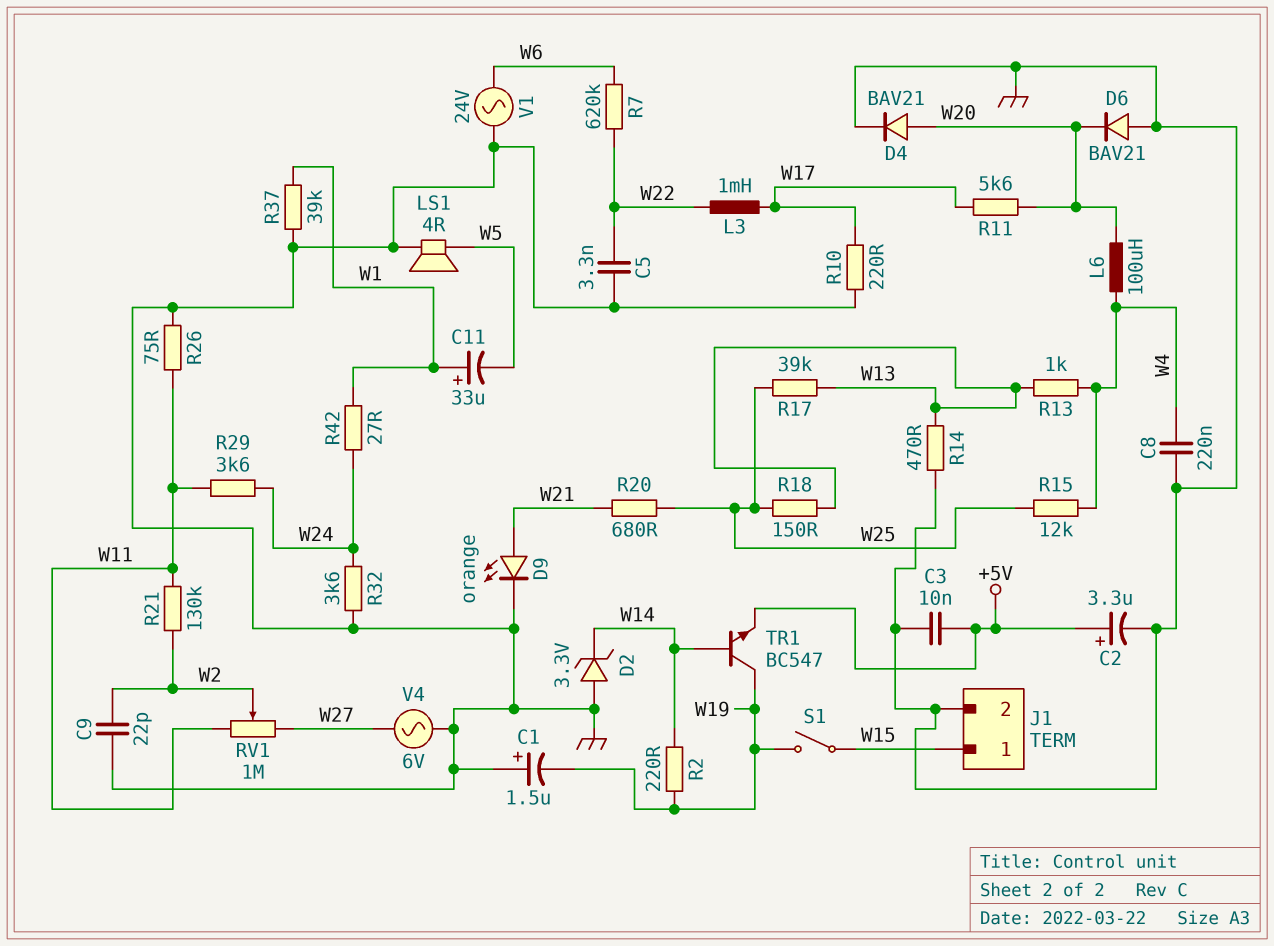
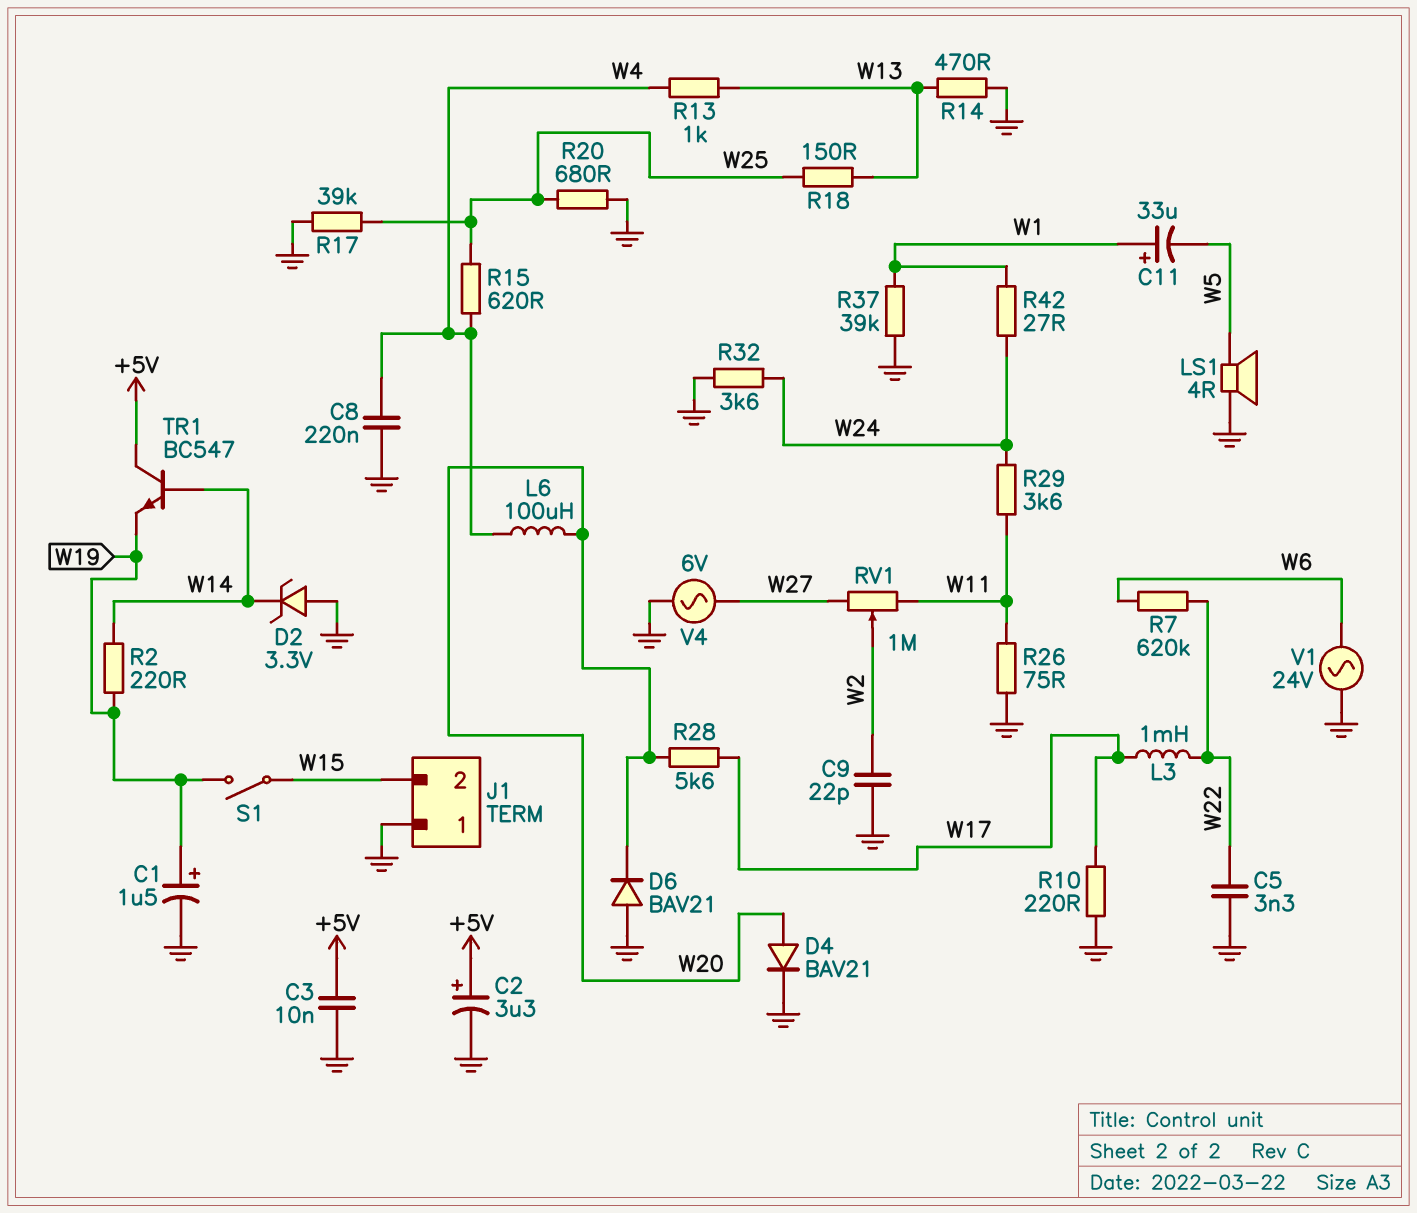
C1: 1.5uF (plus GND, minus W19) -> 1.5uF (plus W19, minus GND)
D9: LED orange (A W21, K GND) -> none
J1 pin 1: W15 -> GND
J1 pin 2: GND -> W15
R11: 5.6k (W17, W20) -> none
R15: 12k (W4, W25) -> 620 (W4, W25)
R17: 39k (W13, W25) -> 39k (GND, W25)
R20: 680 (W21, W25) -> 680 (GND, W25)
R21: 130k (W2, W11) -> none
R28: none -> 5.6k (W17, W20)
TR1: NPN BC547 (B W14, C W19, E +5V) -> NPN BC547 (B W14, C +5V, E W19)

